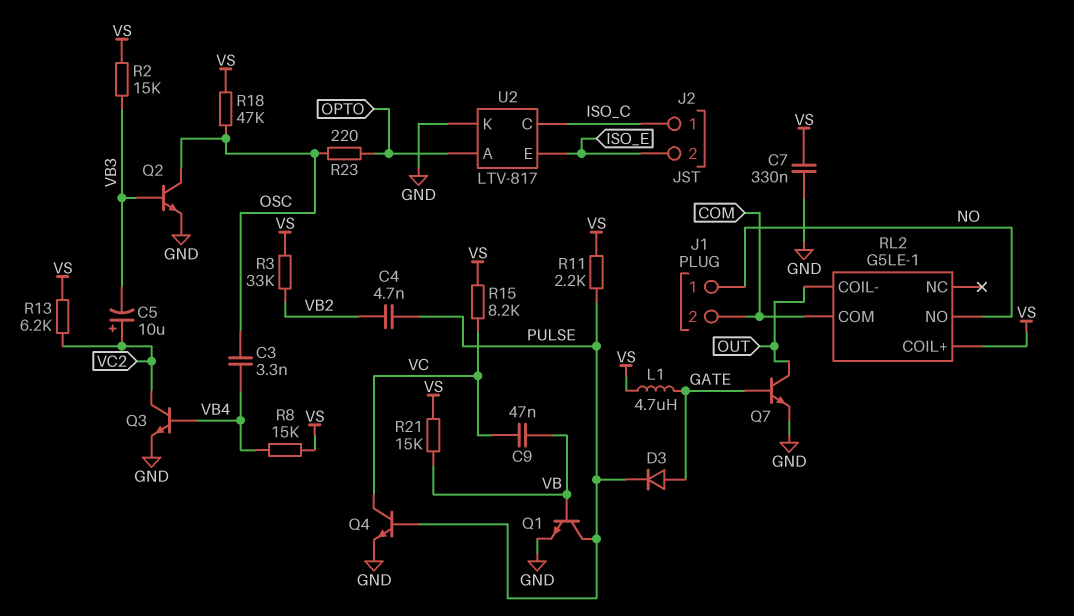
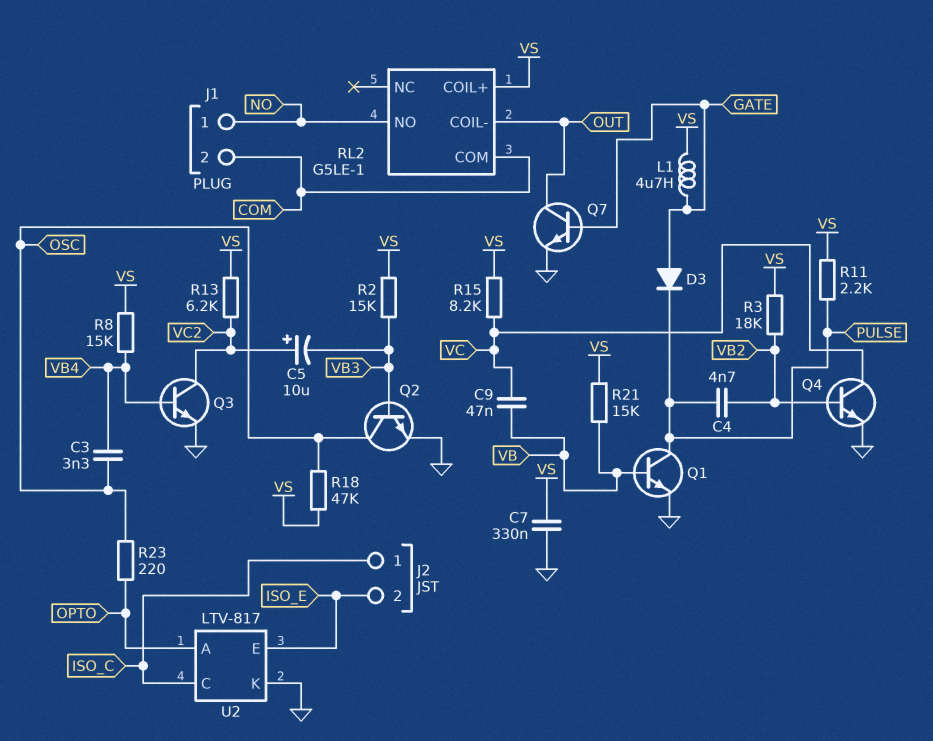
Q4: NPN (B PULSE, C VC, E GND) -> NPN (B VB2, C VC, E GND)
R3: 33k (VB2, VS) -> 18k (VB2, VS)

